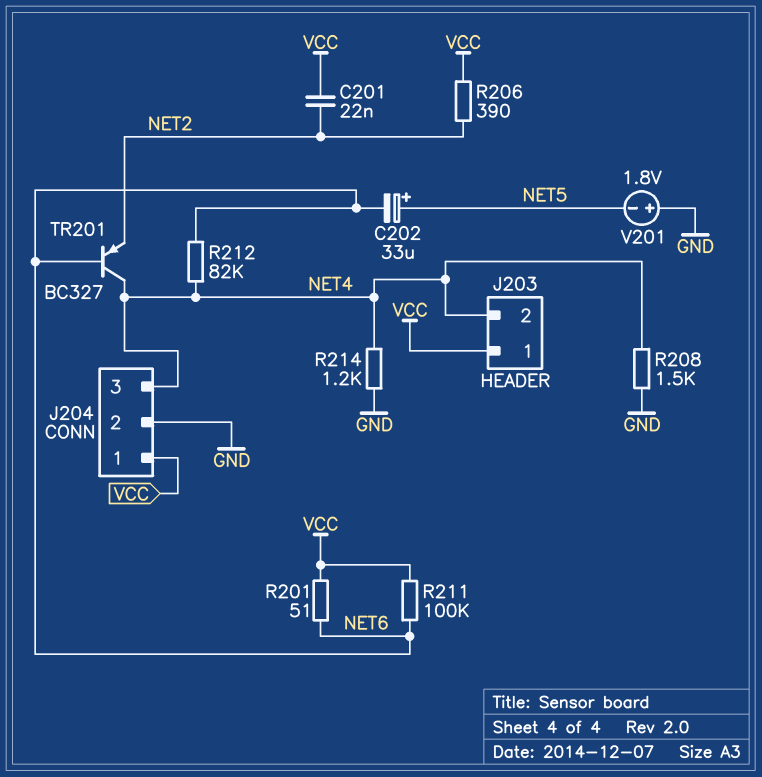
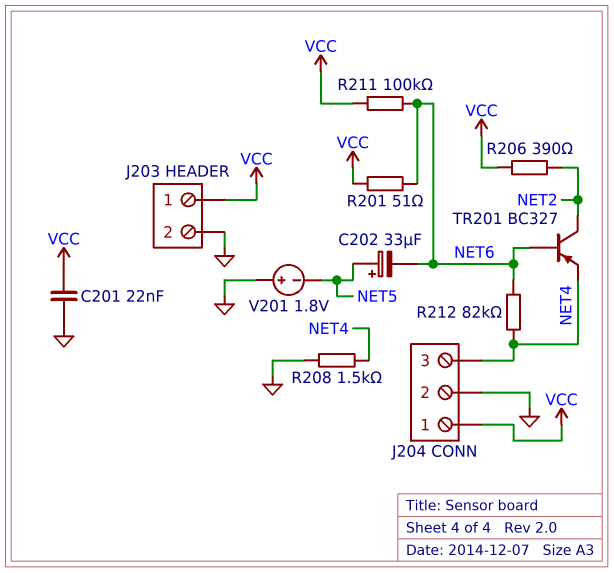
C201: 22nF (NET2, VCC) -> 22nF (GND, VCC)
J203 pin 2: NET4 -> GND
R214: 1.2k (GND, NET4) -> none
TR201: PNP BC327 (B NET6, C NET4, E NET2) -> PNP BC327 (B NET6, C NET2, E NET4)

